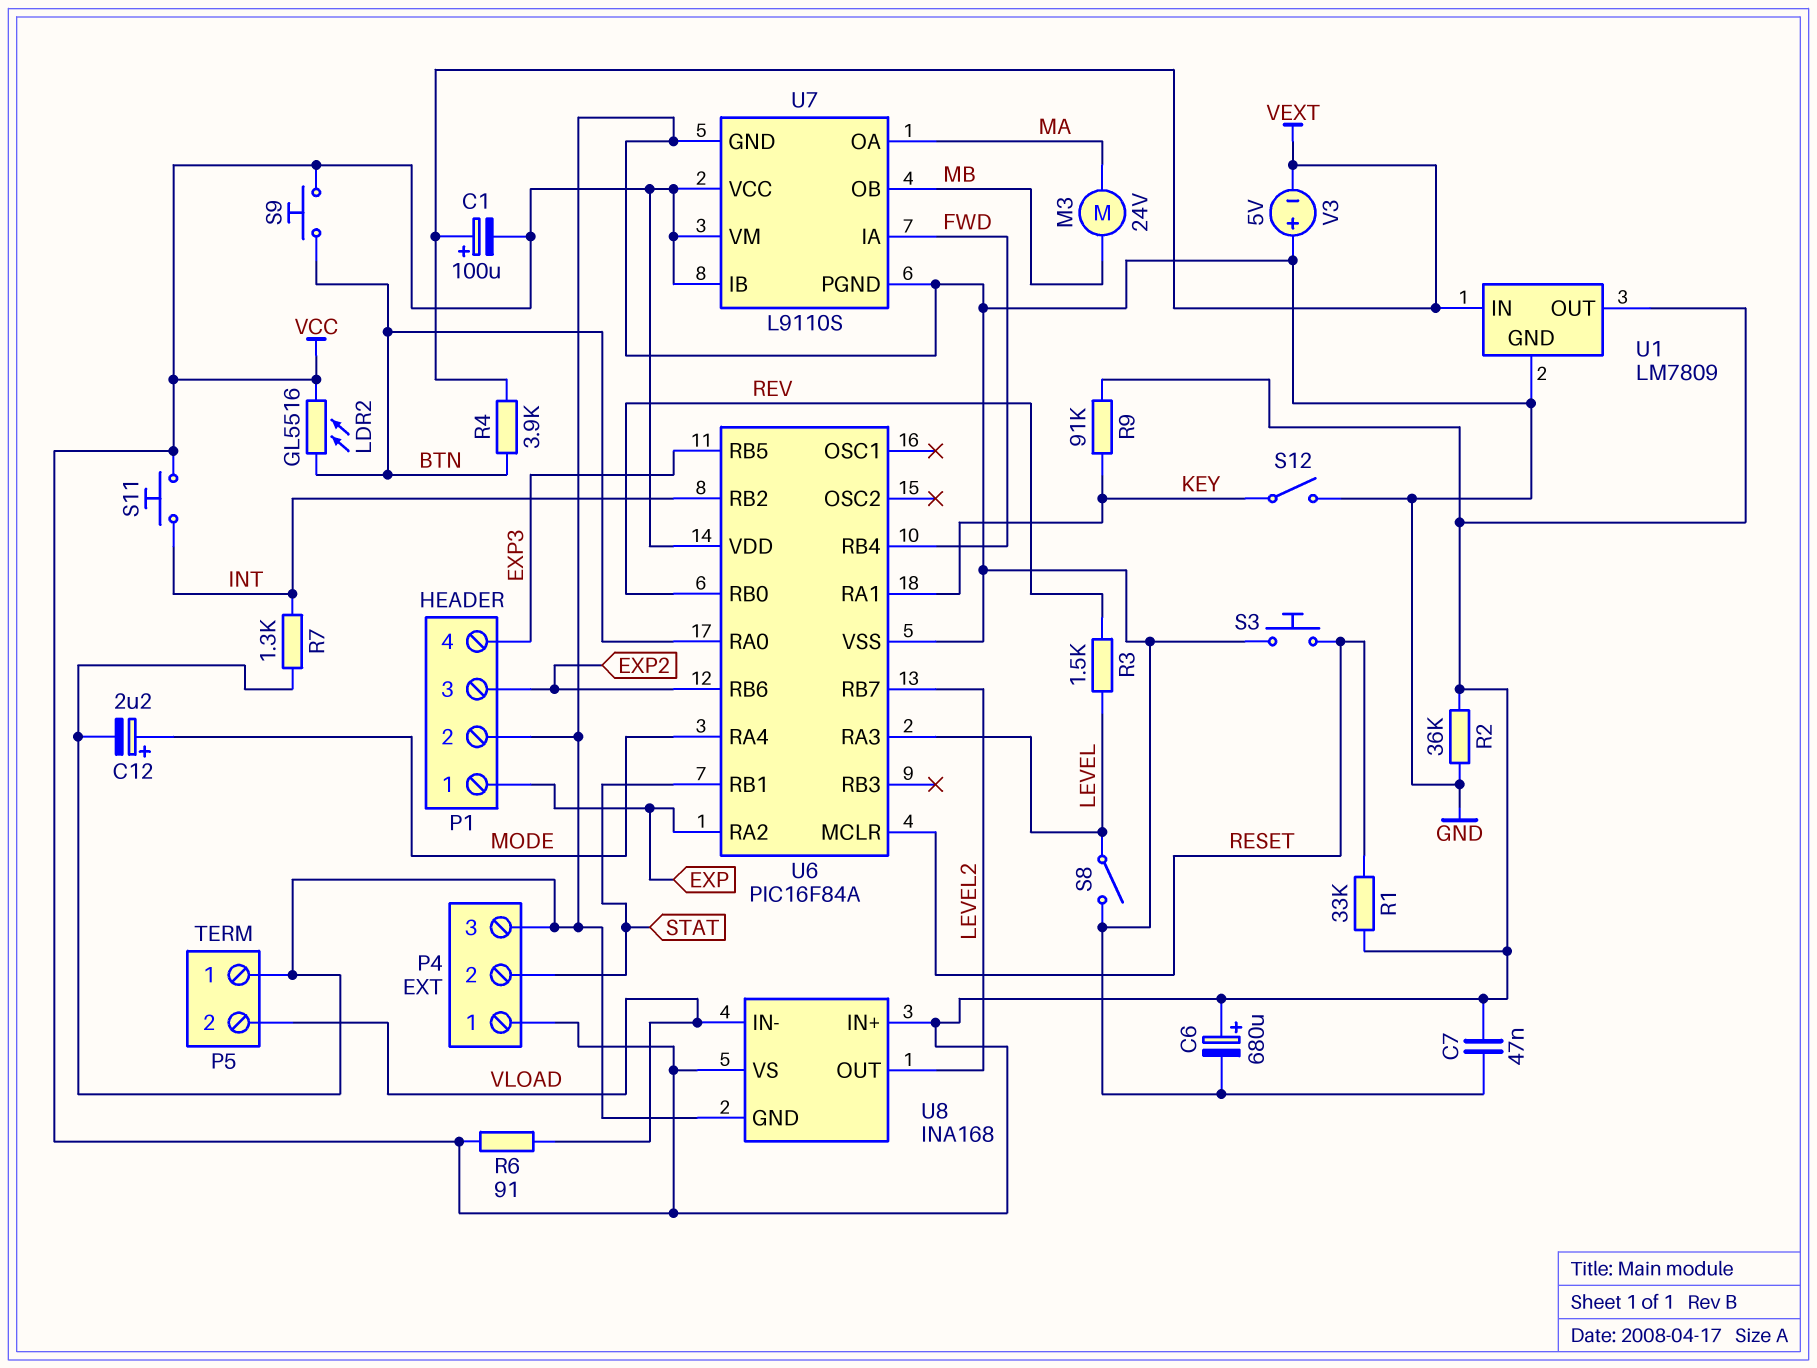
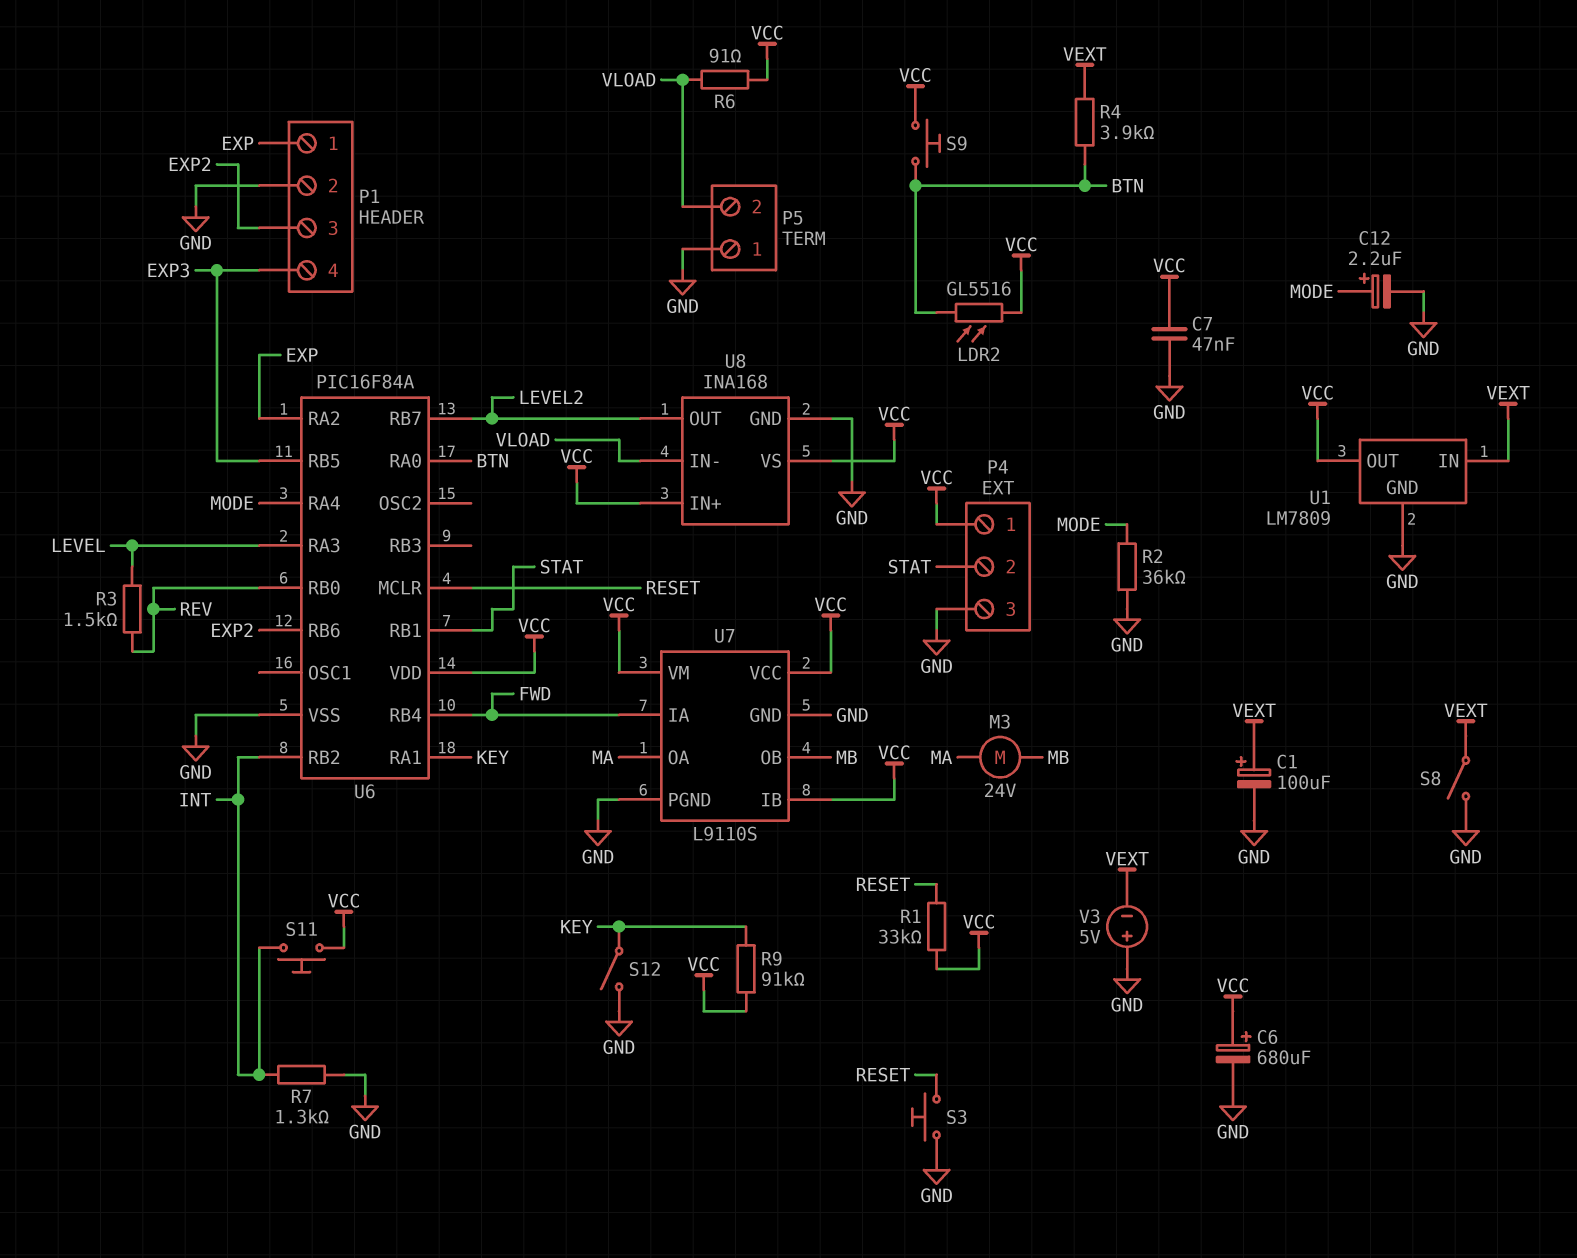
C1: 100uF (plus VEXT, minus VCC) -> 100uF (plus VEXT, minus GND)
R2: 36k (GND, VCC) -> 36k (GND, MODE)
S8: switch (GND, LEVEL) -> switch (GND, VEXT)

